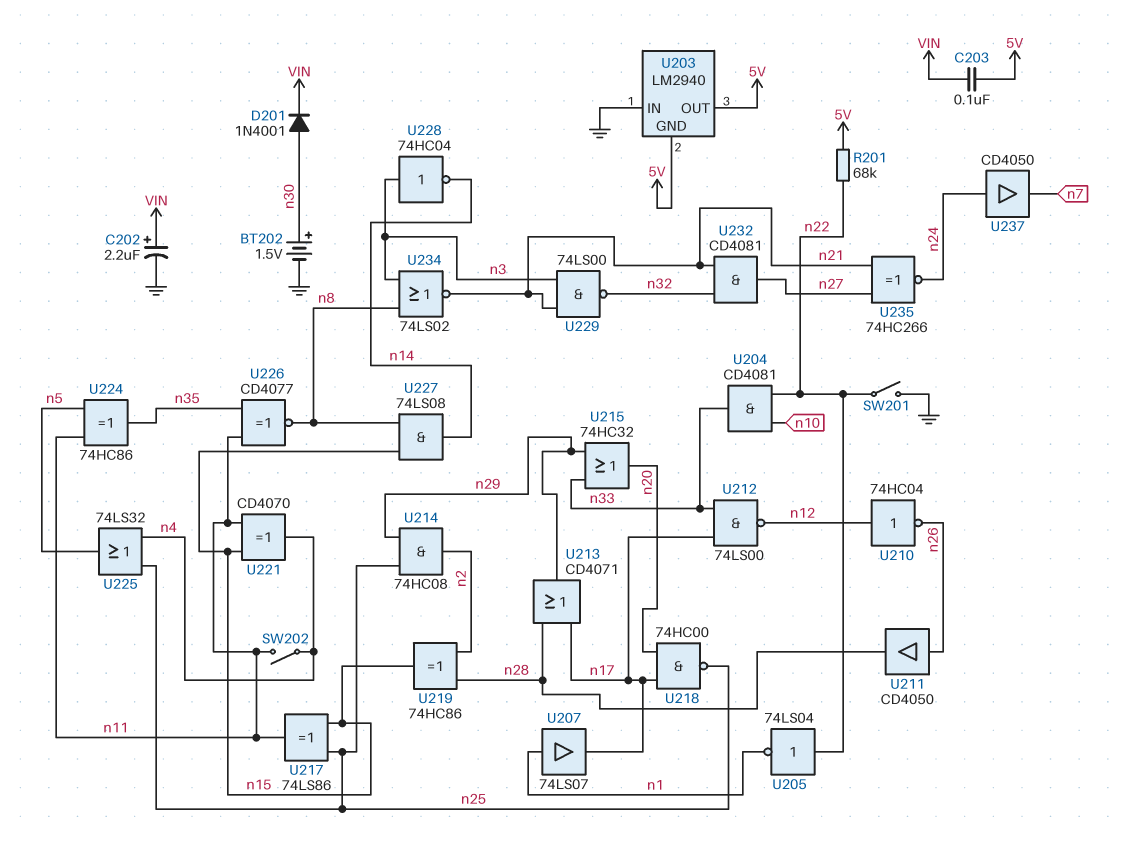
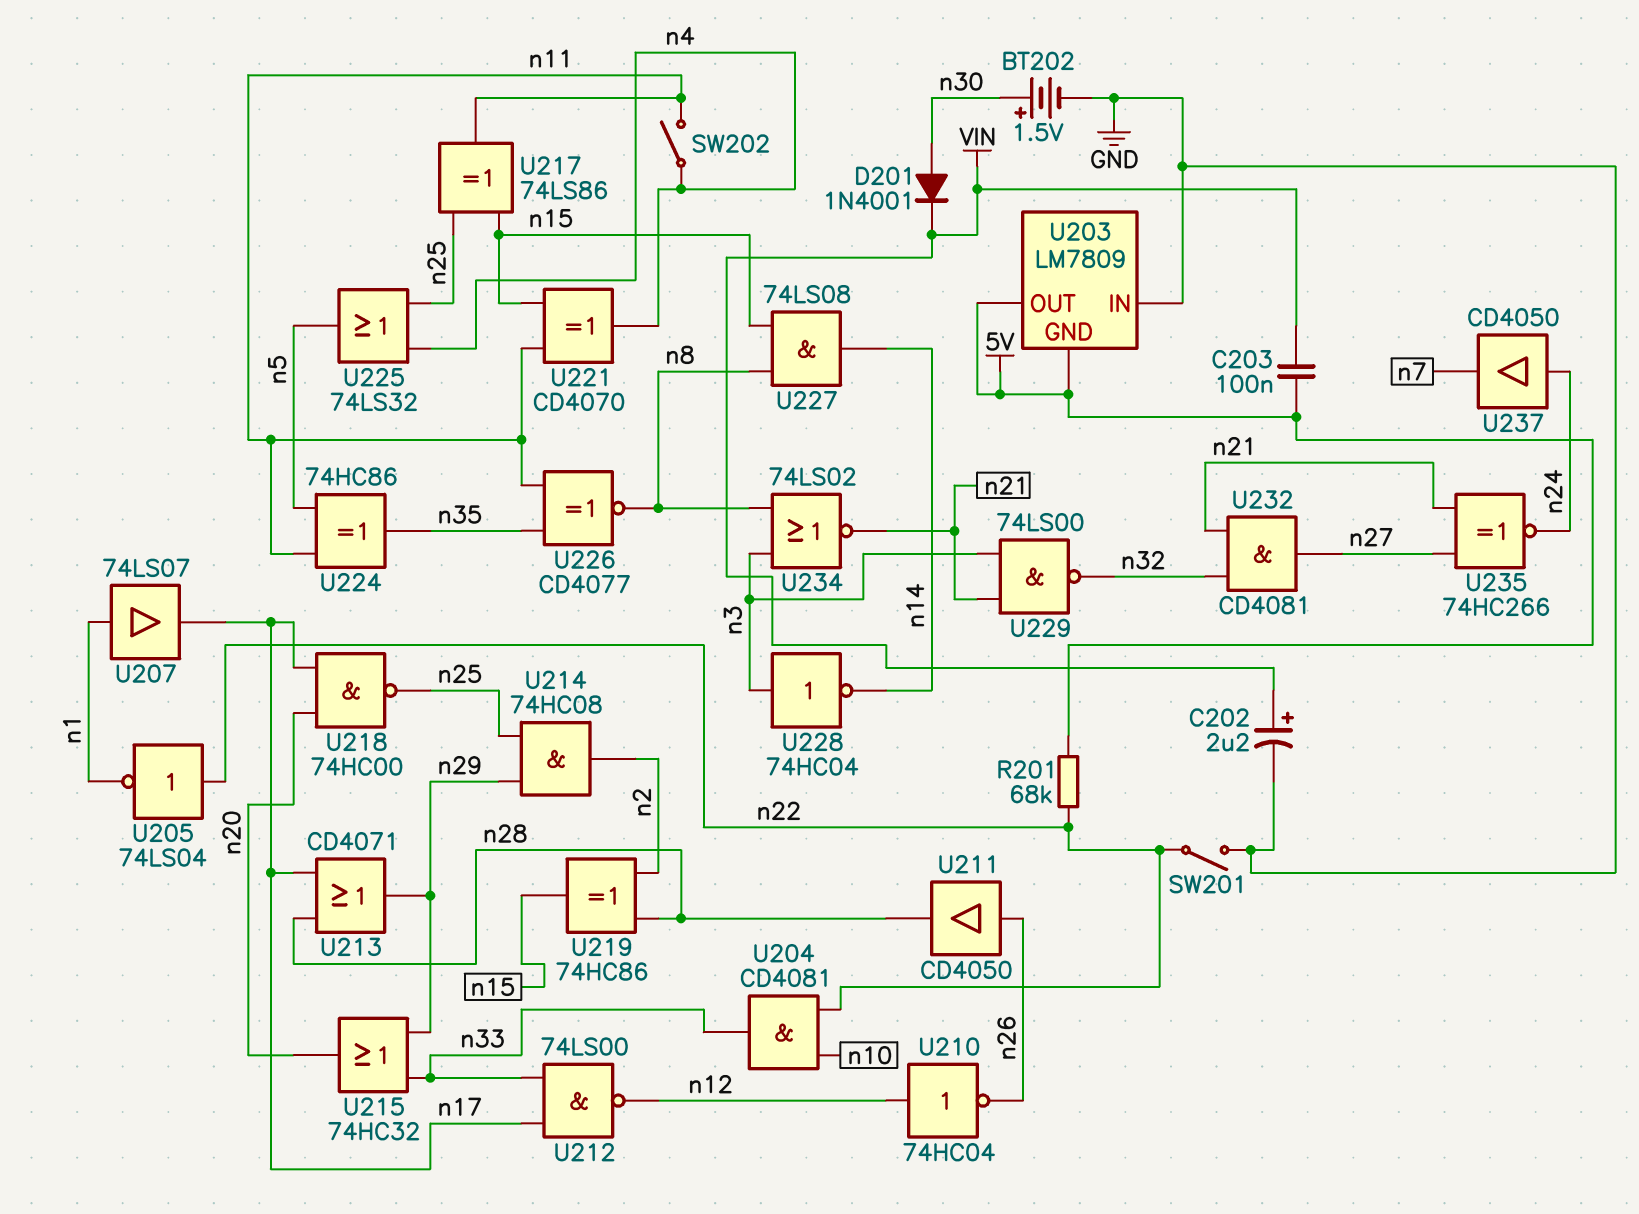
U203: LM2940 -> LM7809

